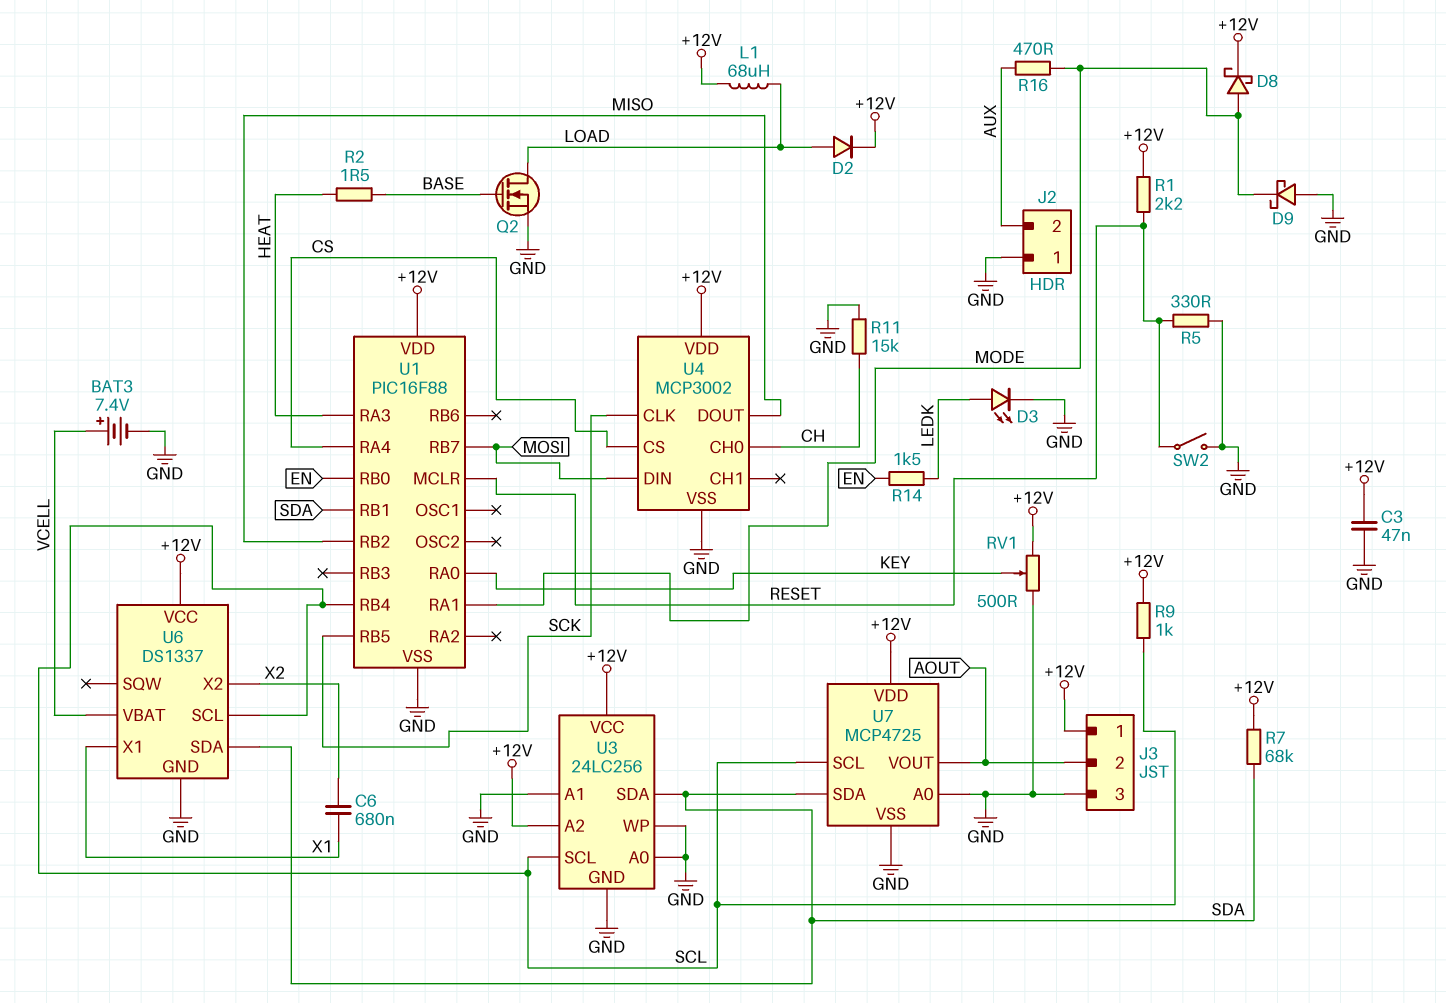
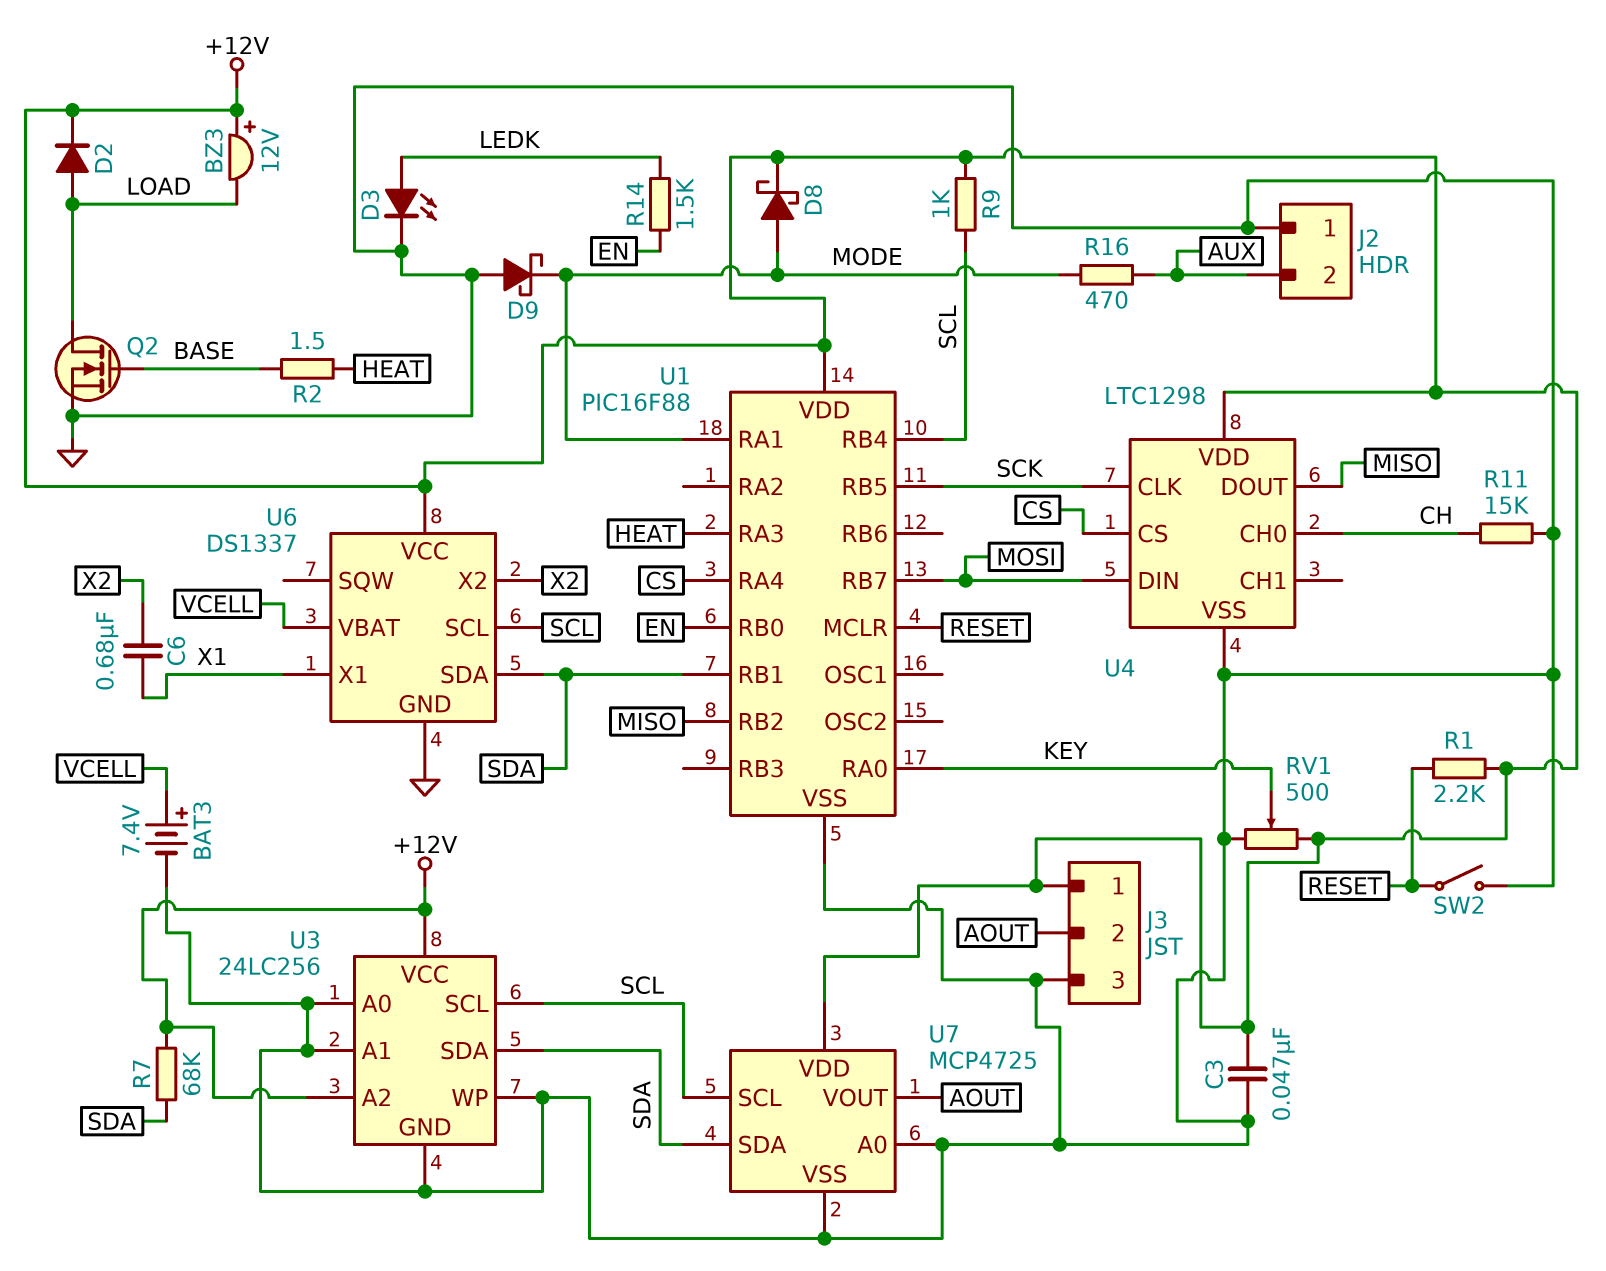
BZ3: none -> buzzer 12V (plus +12V, minus LOAD)
L1: 68uH (+12V, LOAD) -> none
R5: 330 (GND, RESET) -> none
U4: MCP3002 -> LTC1298

